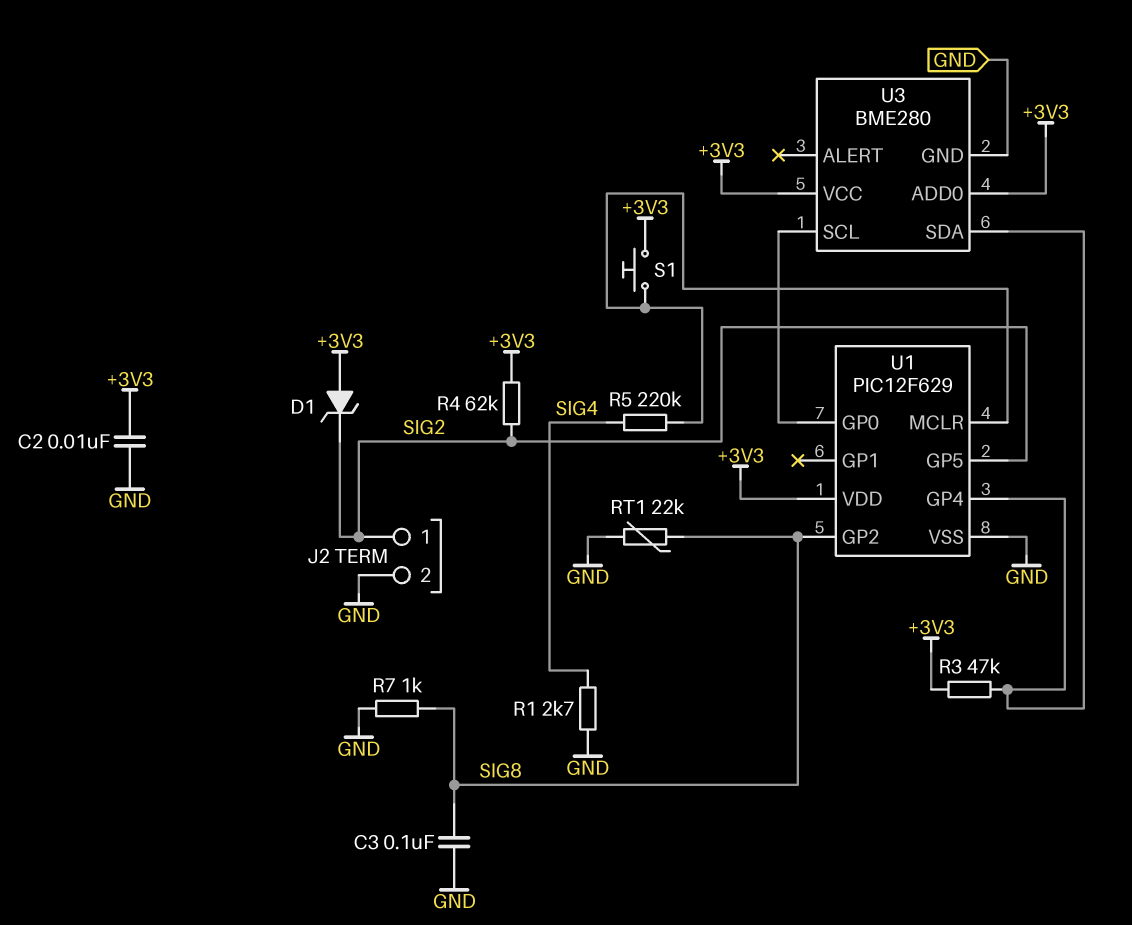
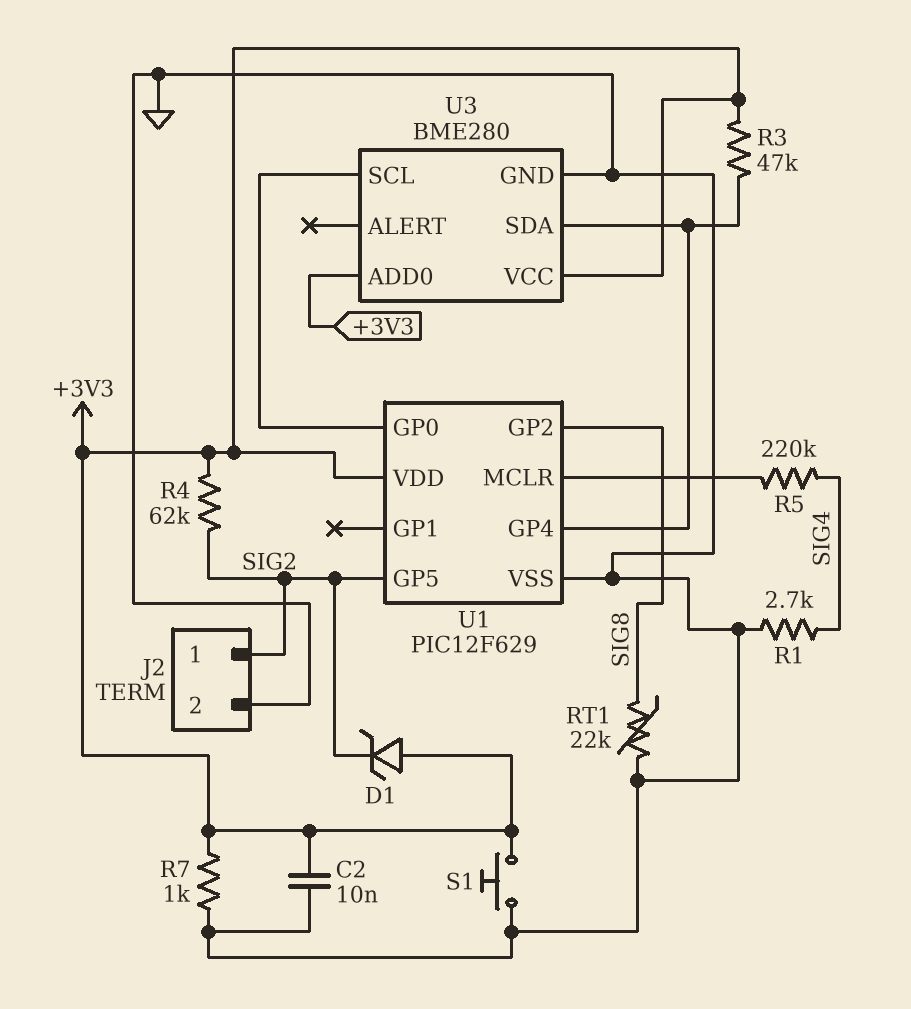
C3: 100nF (GND, SIG8) -> none
R7: 1k (GND, SIG8) -> 1k (+3V3, GND)
S1: button (+3V3, U1/MCLR) -> button (+3V3, GND)

